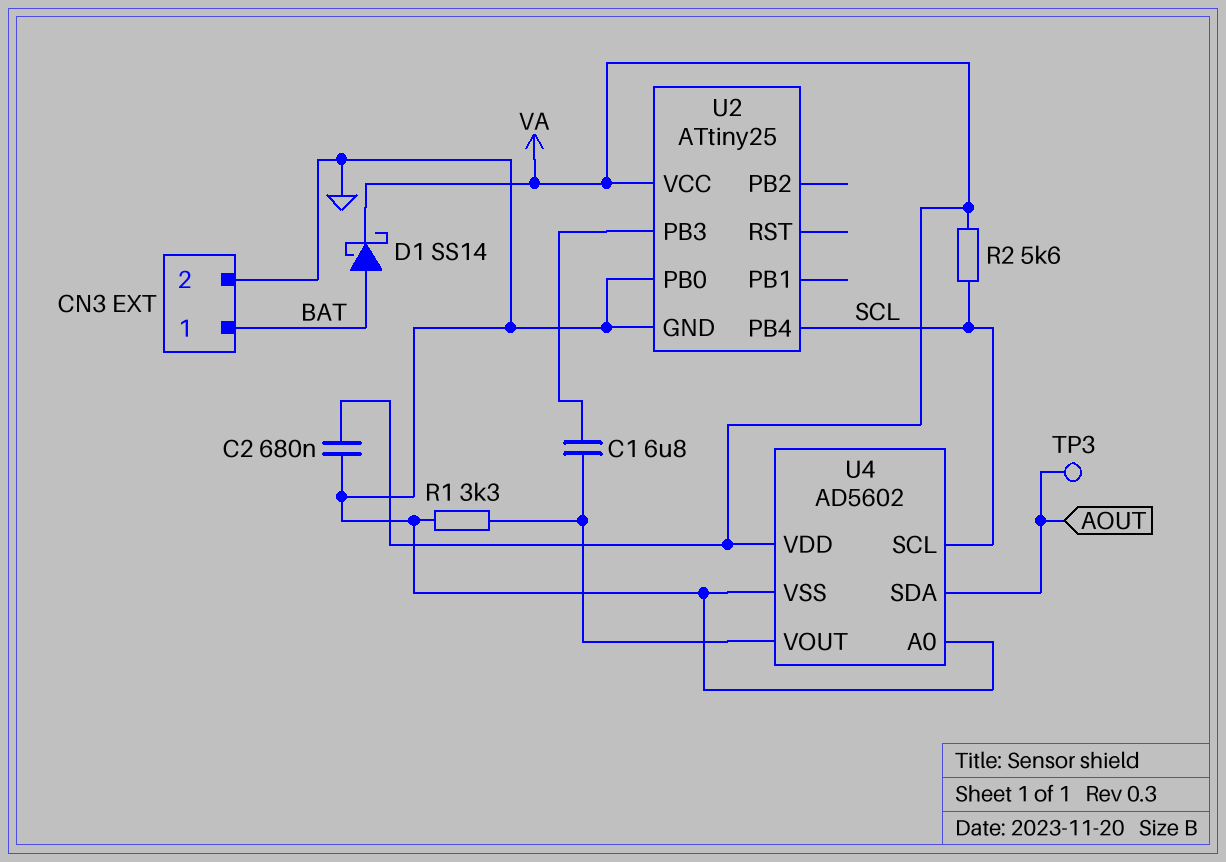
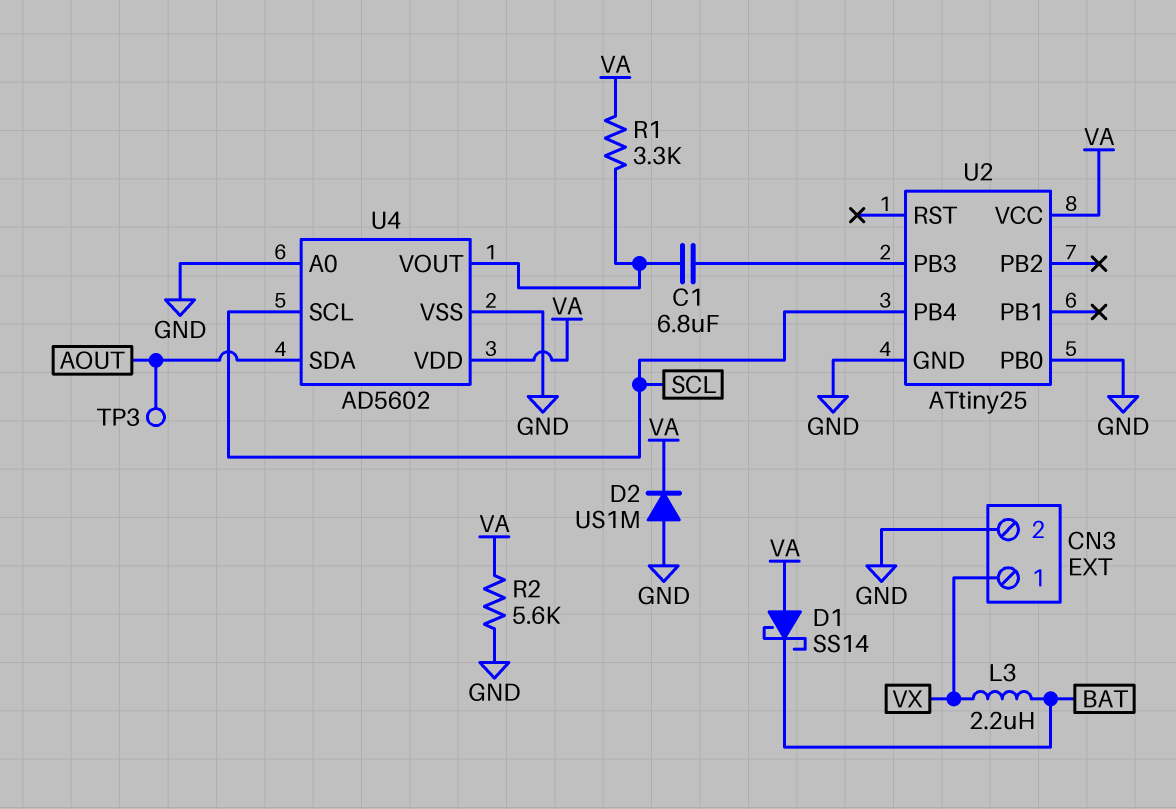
C2: 680nF (GND, VA) -> none
CN3 pin 1: BAT -> VX
D1: schottky SS14 (A BAT, K VA) -> schottky SS14 (A VA, K BAT)
D2: none -> diode US1M (A GND, K VA)
L3: none -> 2.2uH (BAT, VX)
R1: 3.3k (GND, U4/VOUT) -> 3.3k (U4/VOUT, VA)
R2: 5.6k (SCL, VA) -> 5.6k (GND, VA)

